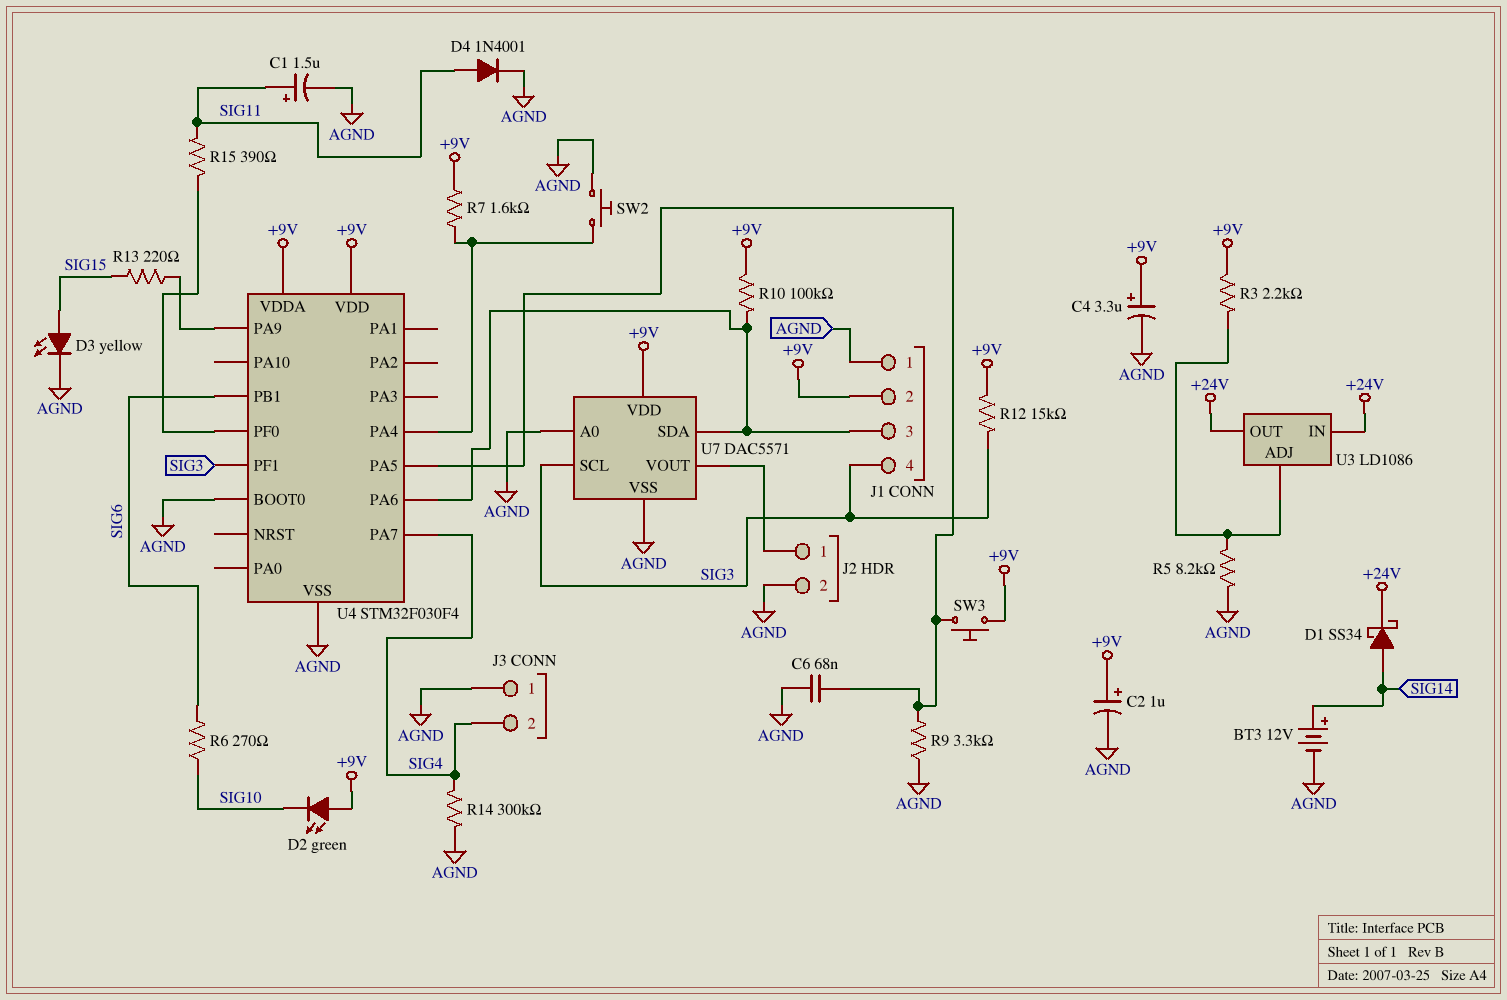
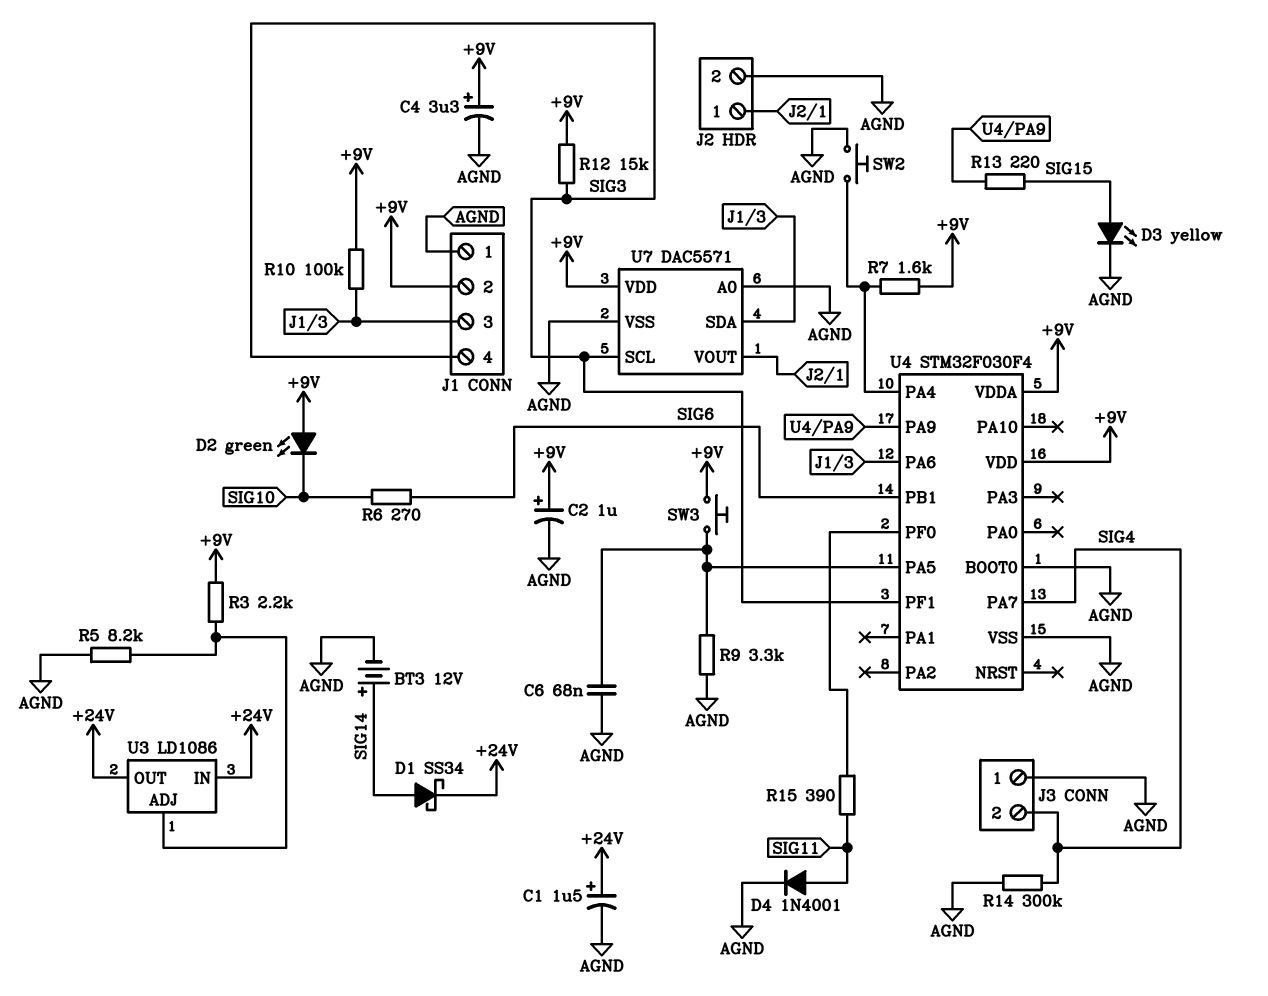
C1: 1.5uF (plus SIG11, minus AGND) -> 1.5uF (plus +24V, minus AGND)

